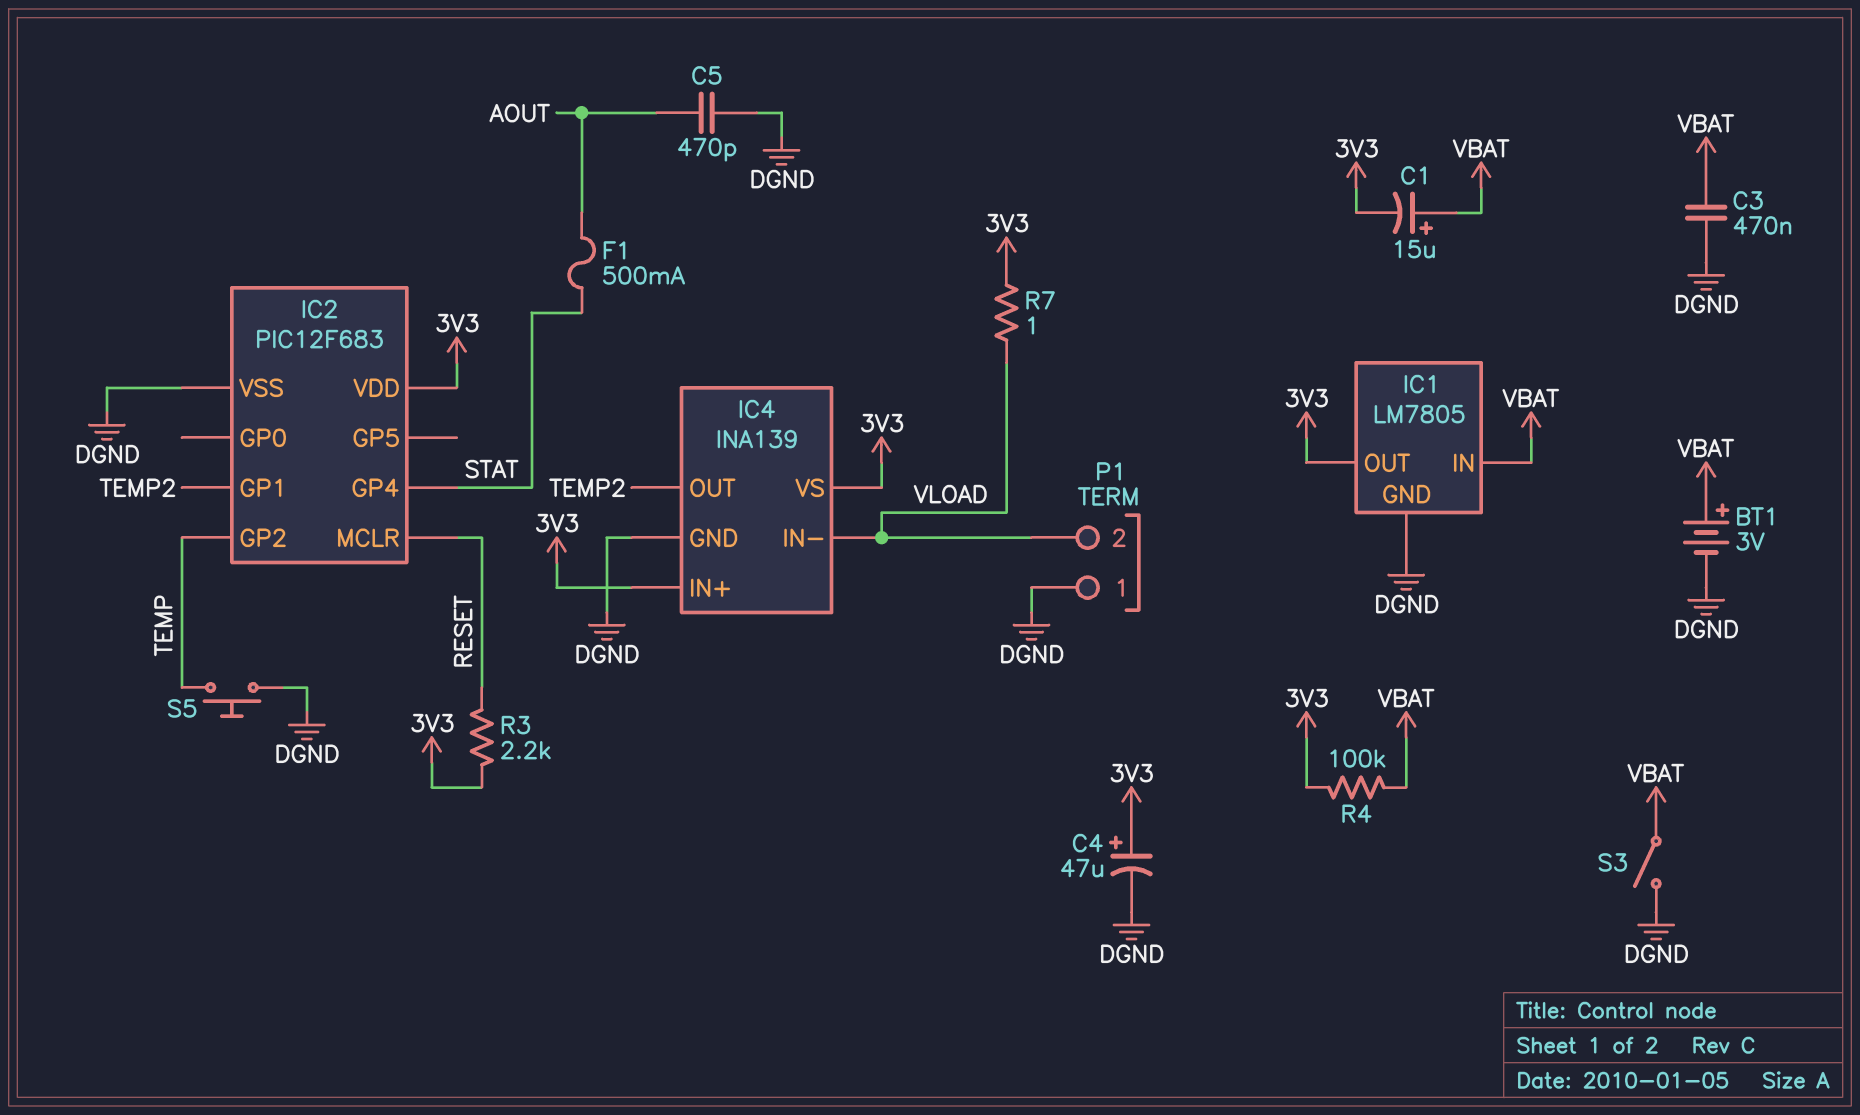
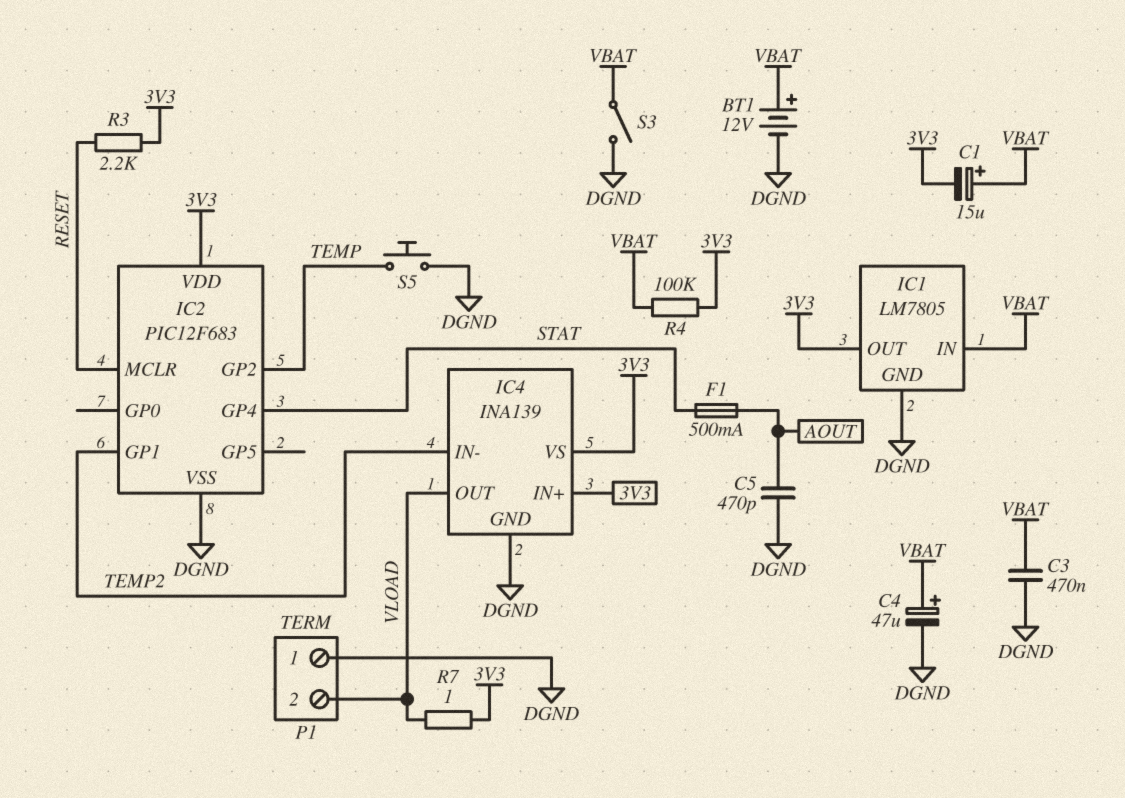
BT1: 3V (plus VBAT, minus DGND) -> 12V (plus VBAT, minus DGND)
C4: 47uF (plus 3V3, minus DGND) -> 47uF (plus VBAT, minus DGND)
IC4 pin IN-: VLOAD -> TEMP2
IC4 pin OUT: TEMP2 -> VLOAD

